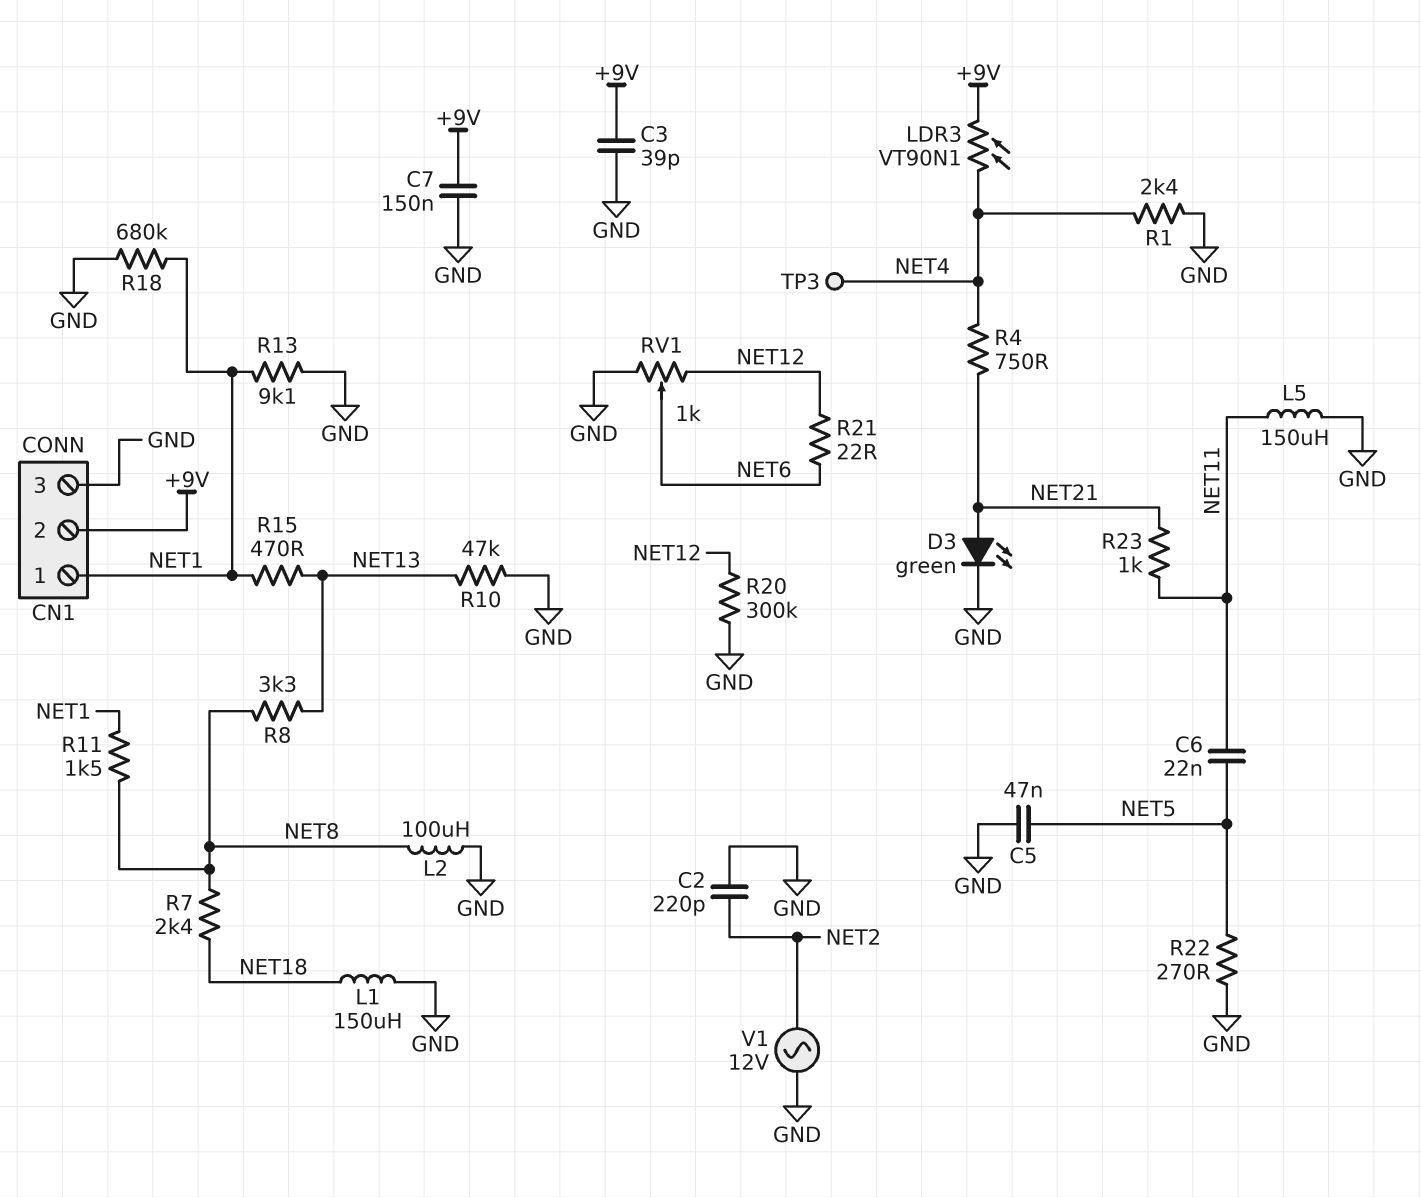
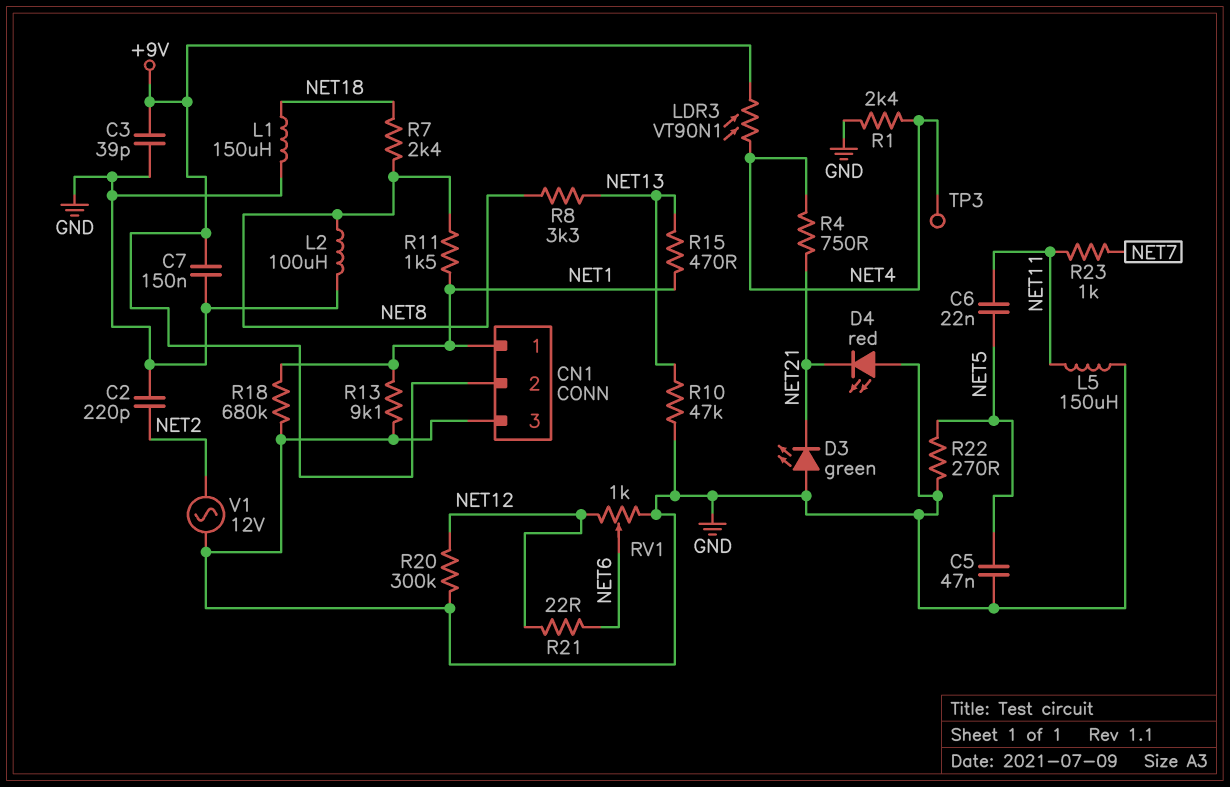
D3: LED green (A NET21, K GND) -> LED green (A GND, K NET21)
D4: none -> LED red (A GND, K NET21)
R23: 1k (NET11, NET21) -> 1k (NET7, NET11)

